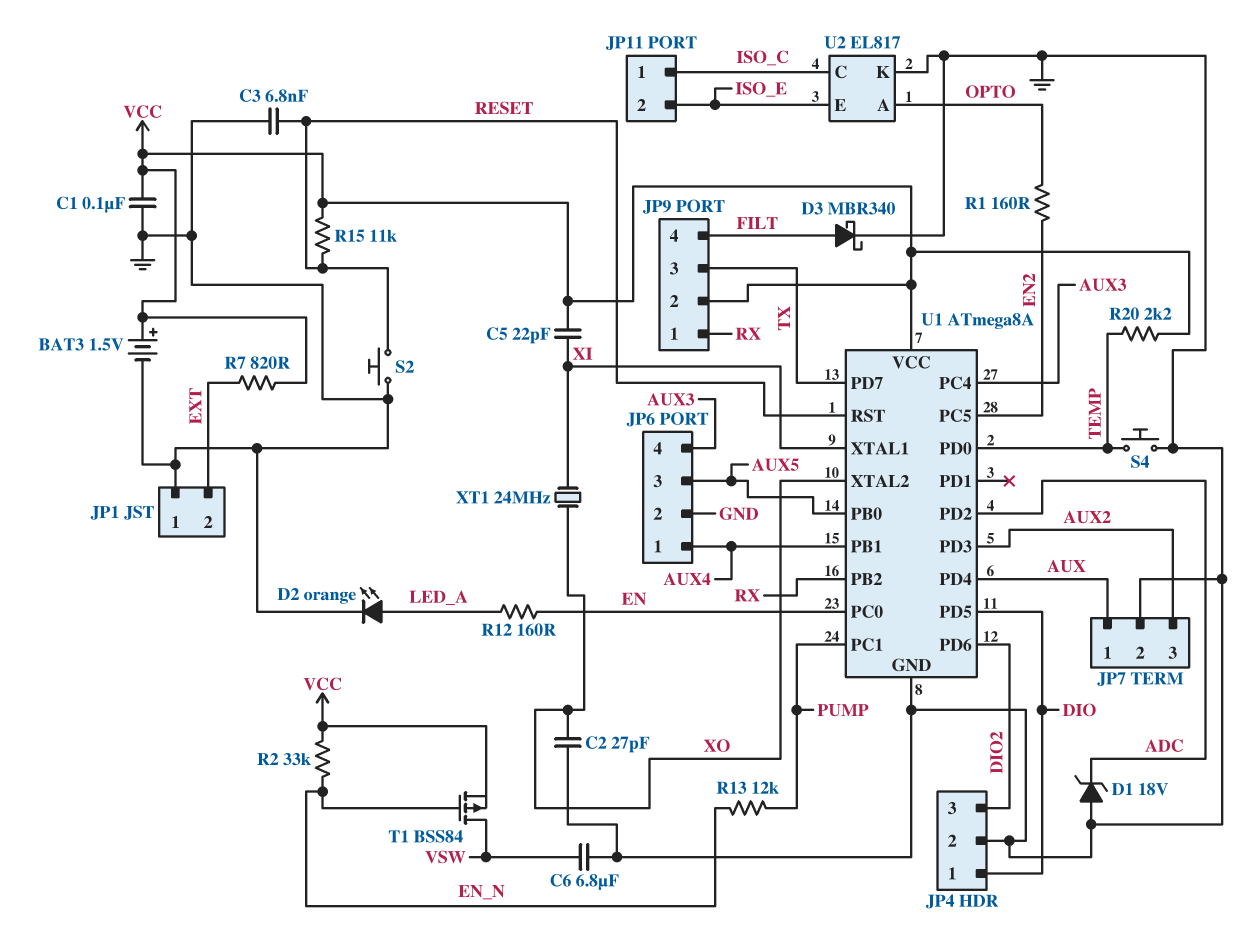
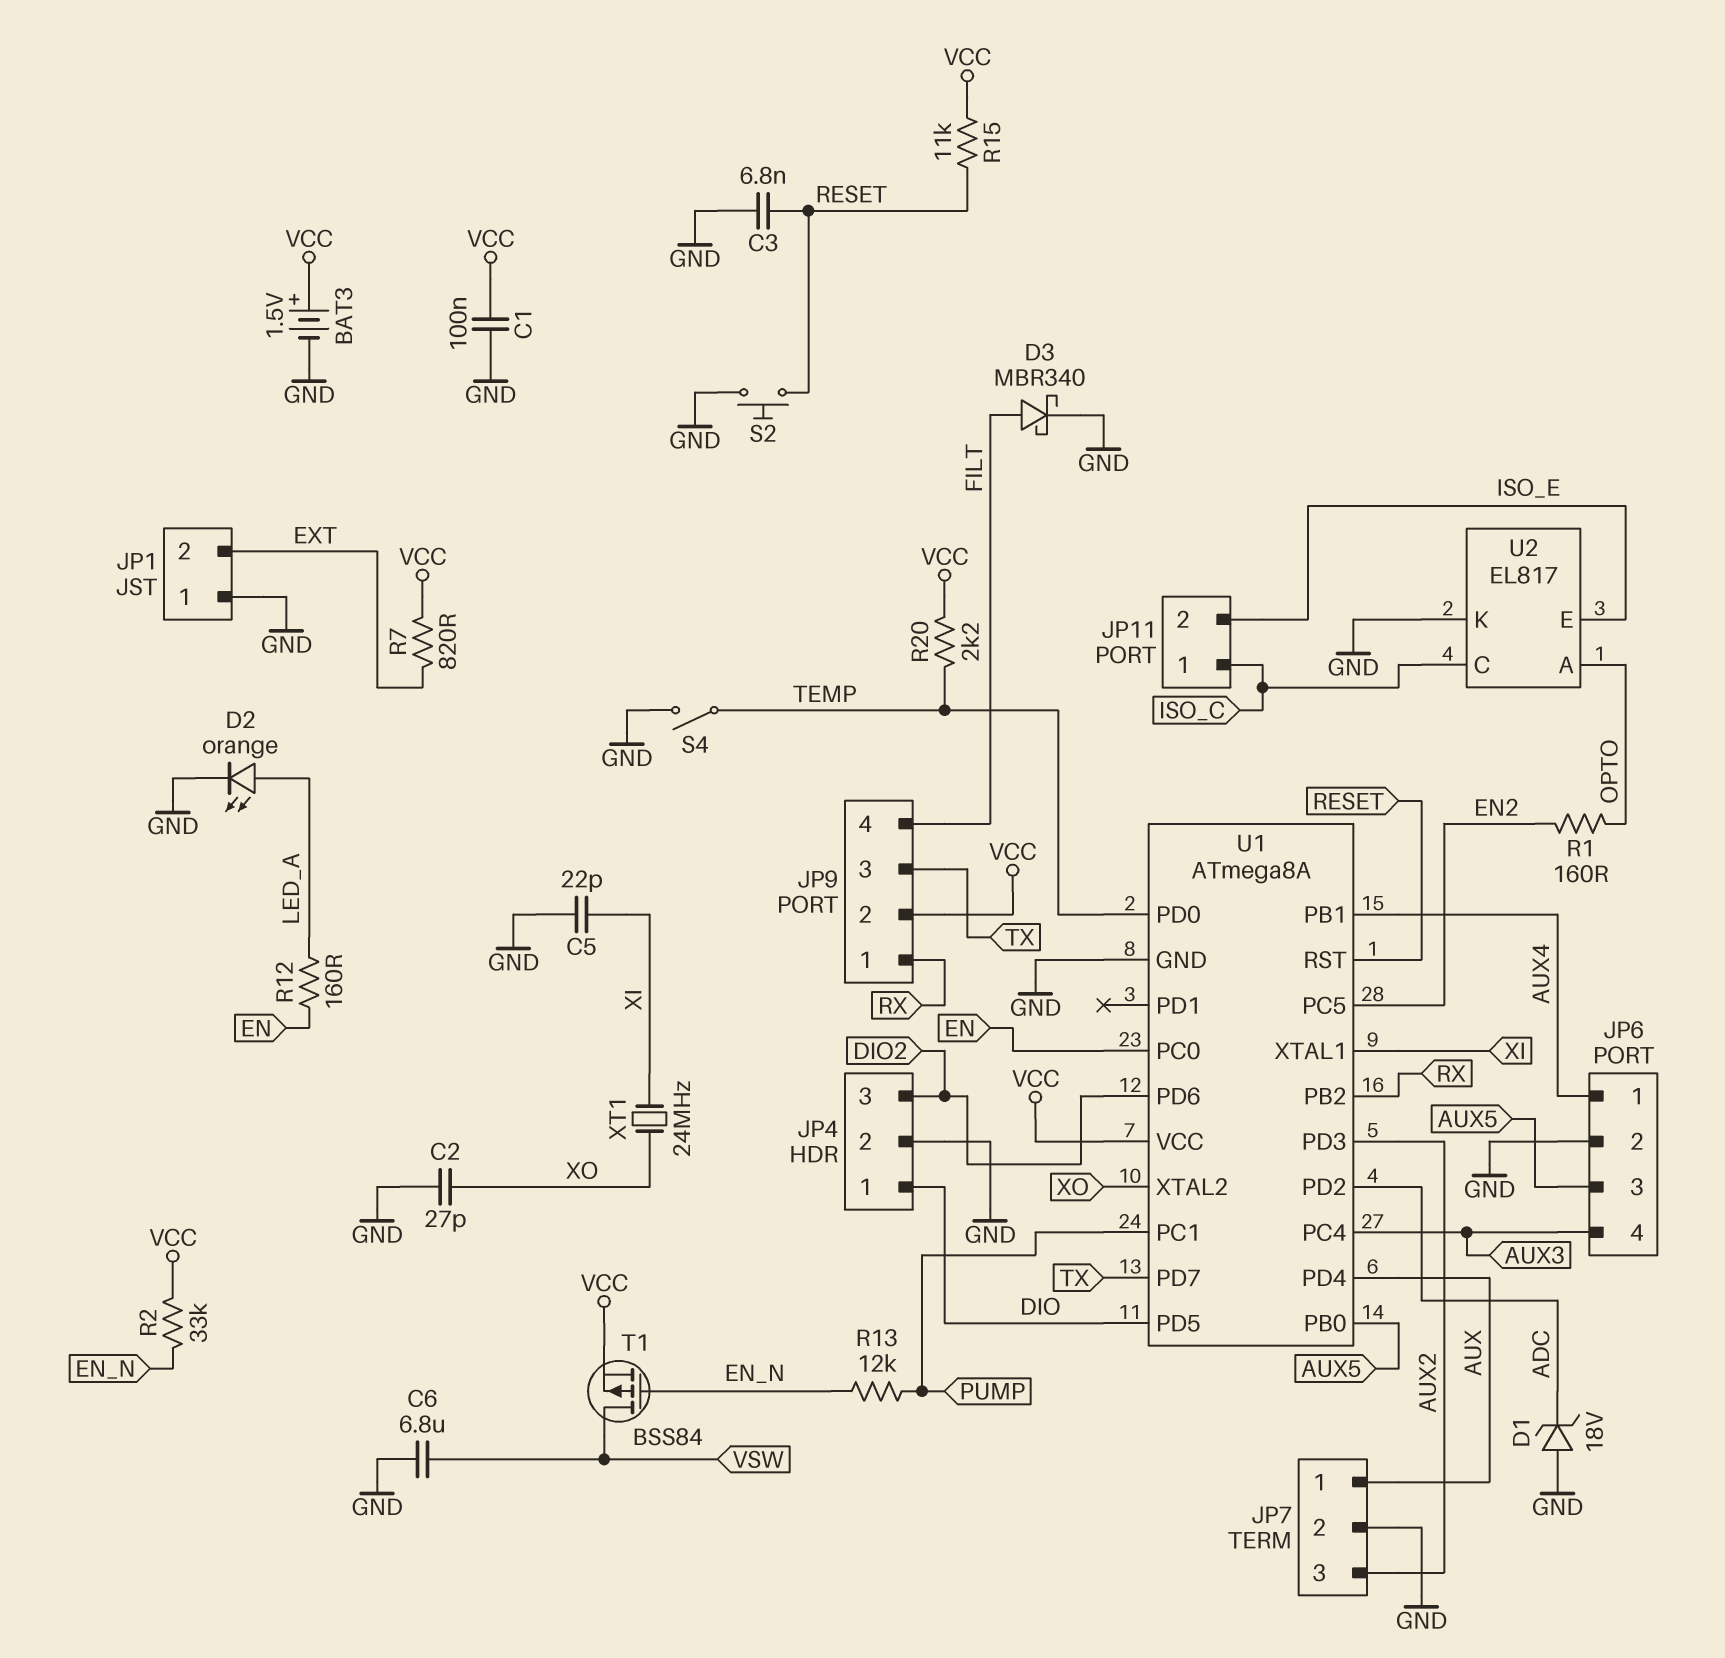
C5: 22pF (VCC, XI) -> 22pF (GND, XI)
S4: button (GND, TEMP) -> switch (GND, TEMP)

